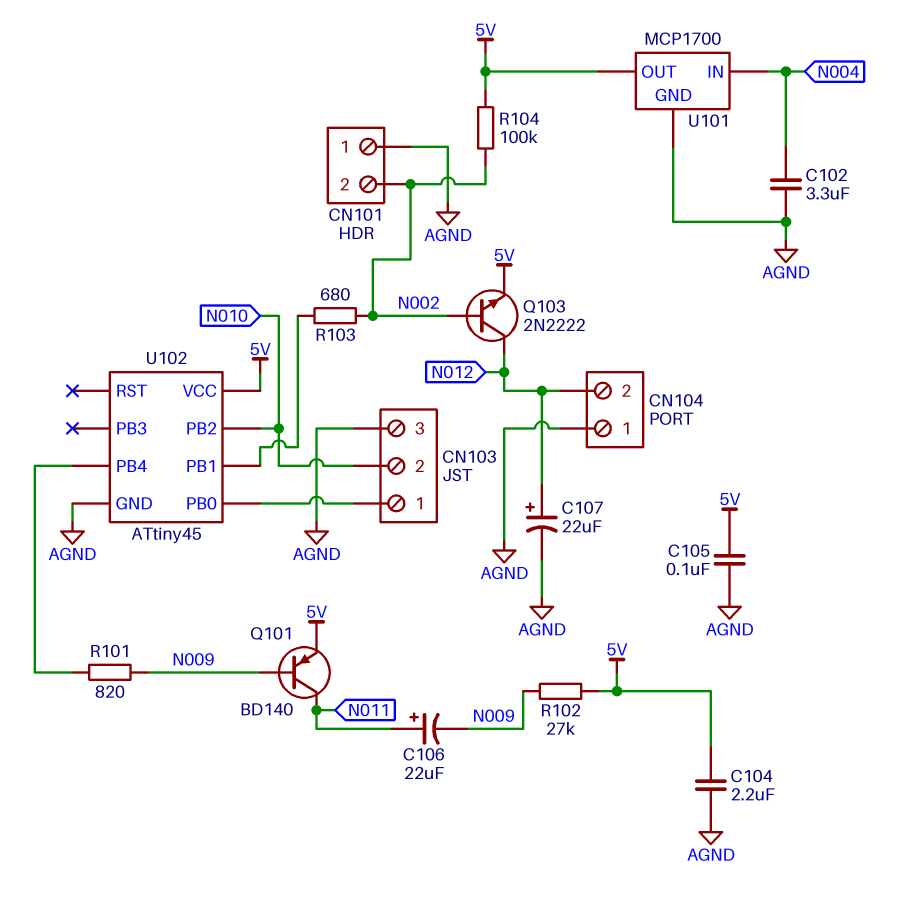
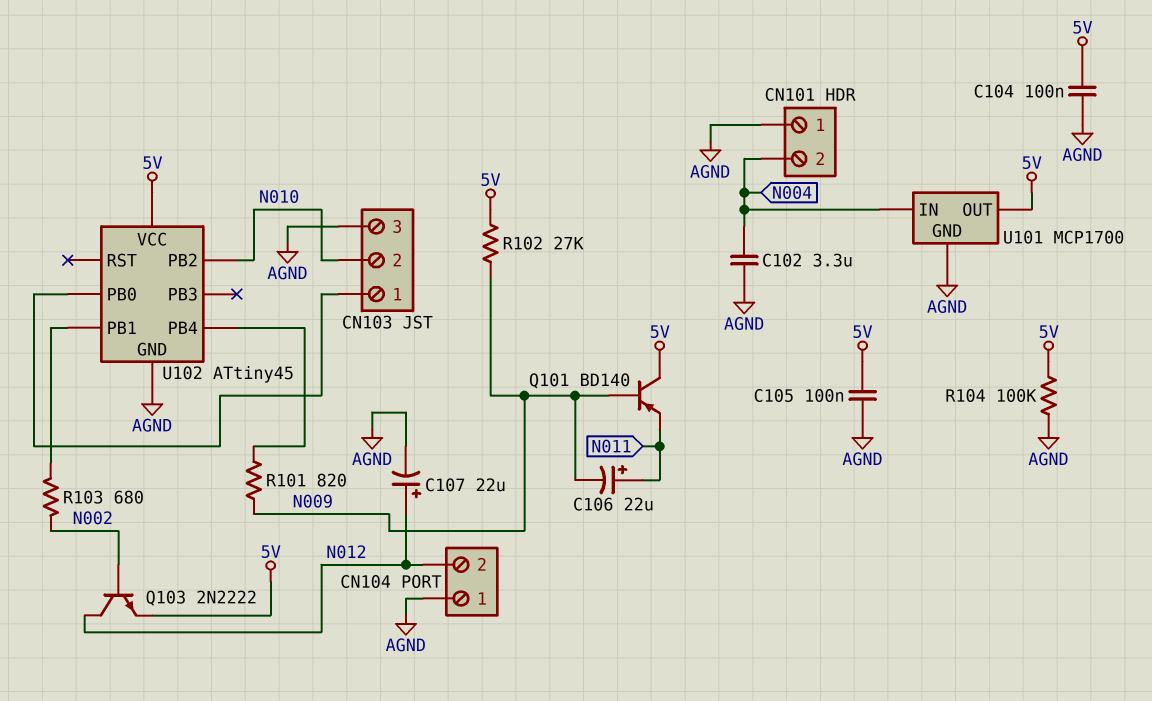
C104: 2.2uF (5V, AGND) -> 100nF (5V, AGND)
CN101 pin 2: N002 -> N004
Q101: PNP BD140 (B N009, C N011, E 5V) -> PNP BD140 (B N009, C 5V, E N011)
R104: 100k (5V, N002) -> 100k (5V, AGND)

